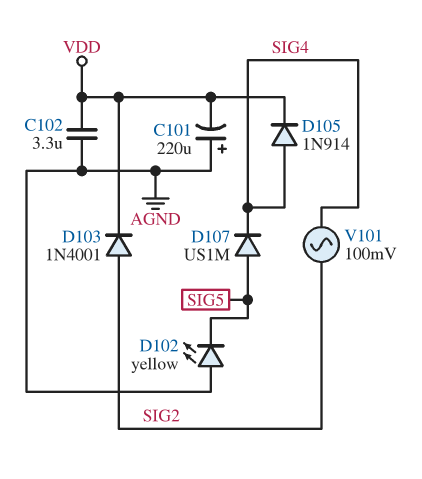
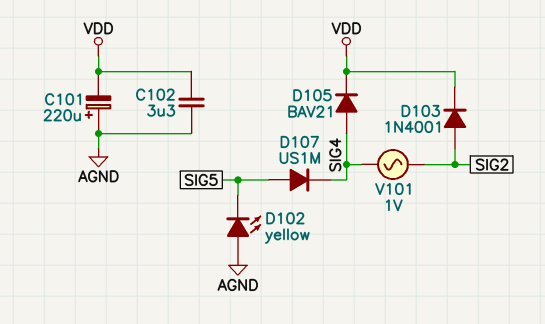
D105: diode 1N914 (A SIG4, K VDD) -> diode BAV21 (A SIG4, K VDD)
V101: AC 100mV (SIG2, SIG4) -> AC 1V (SIG2, SIG4)

